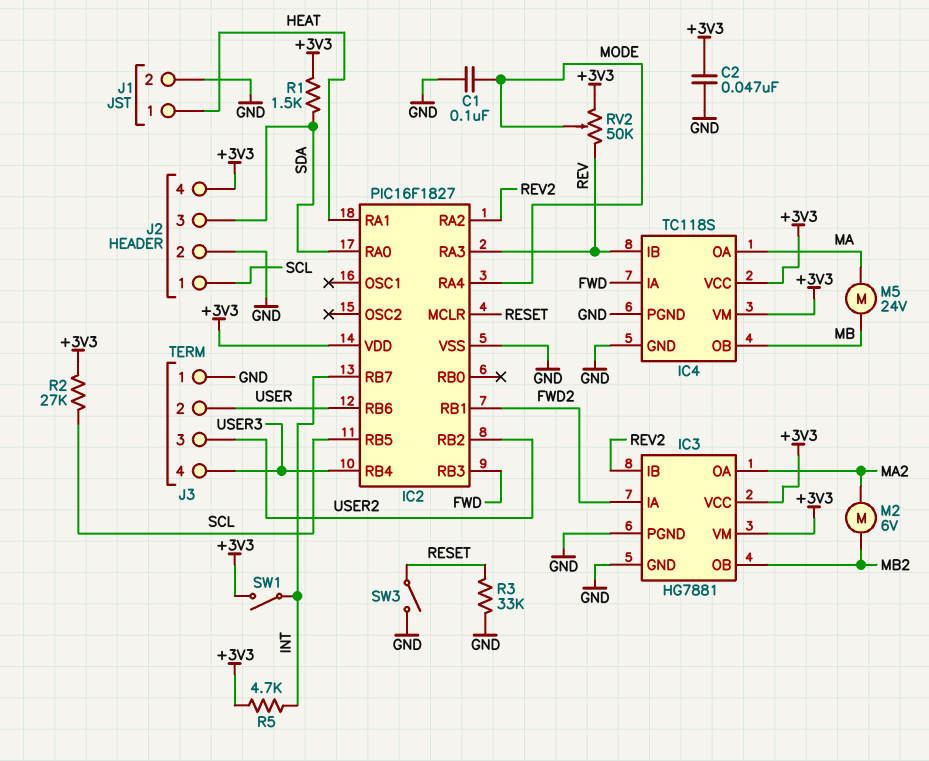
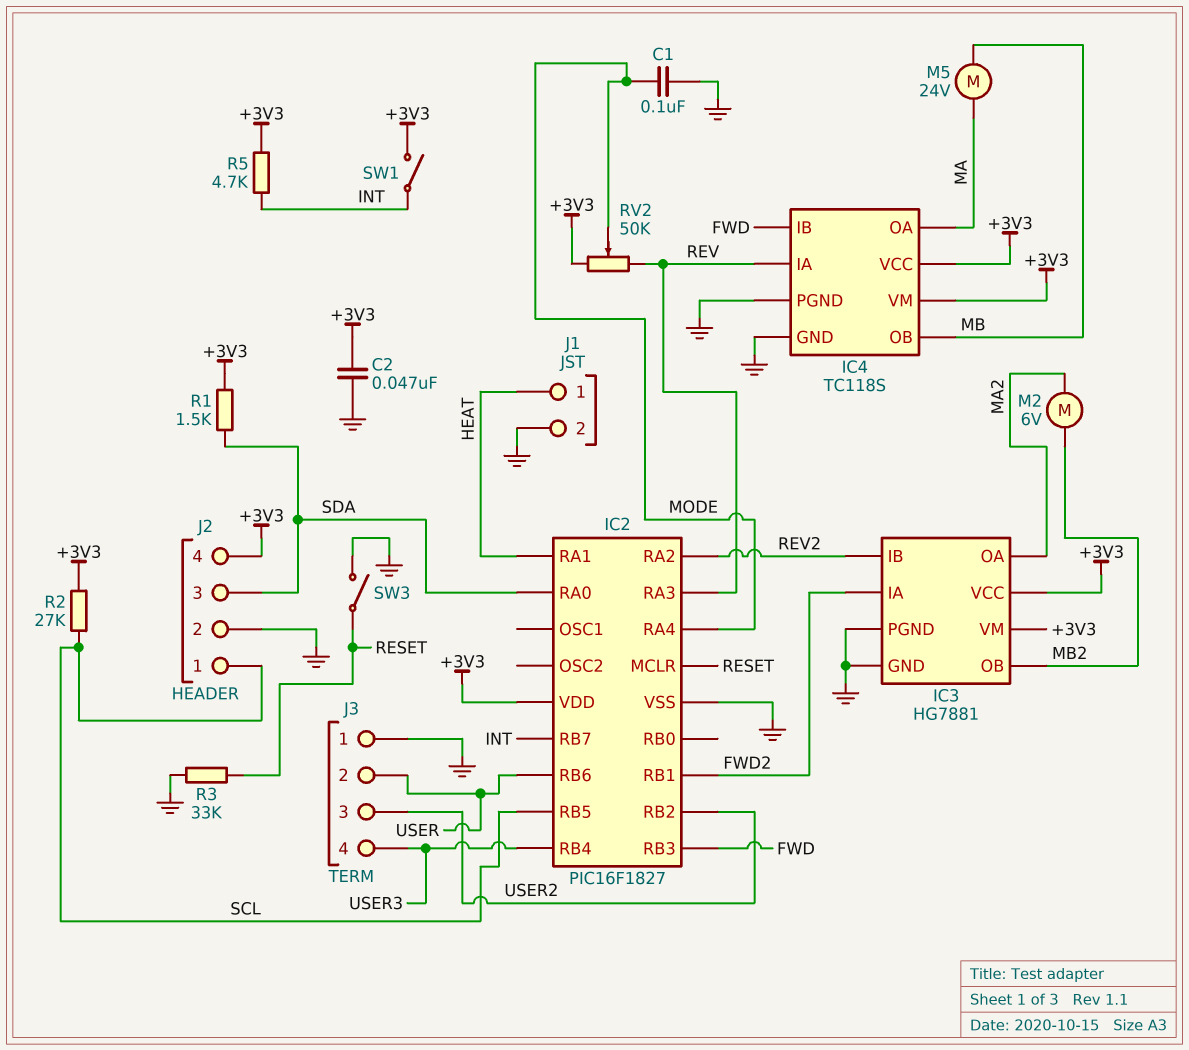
IC4 pin IA: FWD -> REV
IC4 pin IB: REV -> FWD

